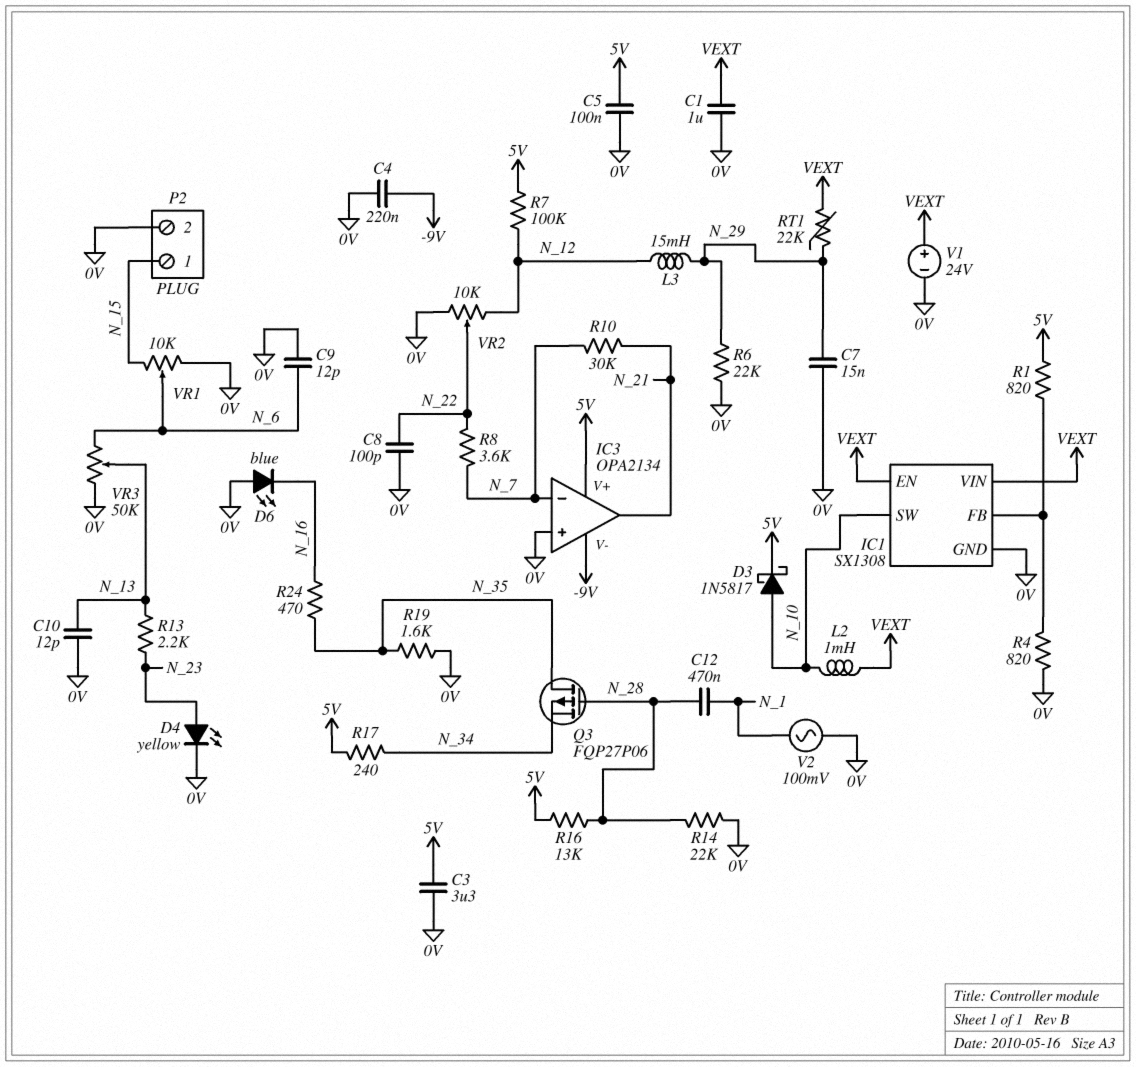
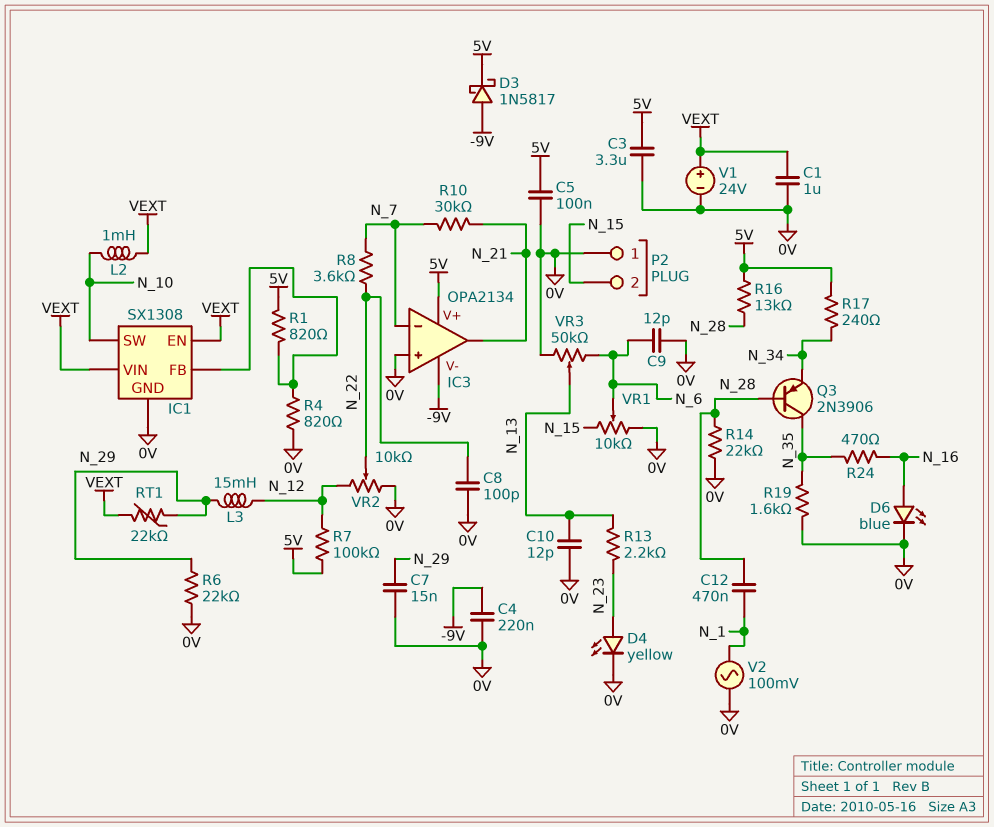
D3: schottky 1N5817 (A N_10, K 5V) -> schottky 1N5817 (A -9V, K 5V)
D6: LED blue (A 0V, K N_16) -> LED blue (A N_16, K 0V)
P2 pin 1: N_15 -> 0V
P2 pin 2: 0V -> N_15
Q3: PMOS FQP27P06 (G N_28, D N_35, S N_34) -> PNP 2N3906 (B N_28, C N_35, E N_34)

